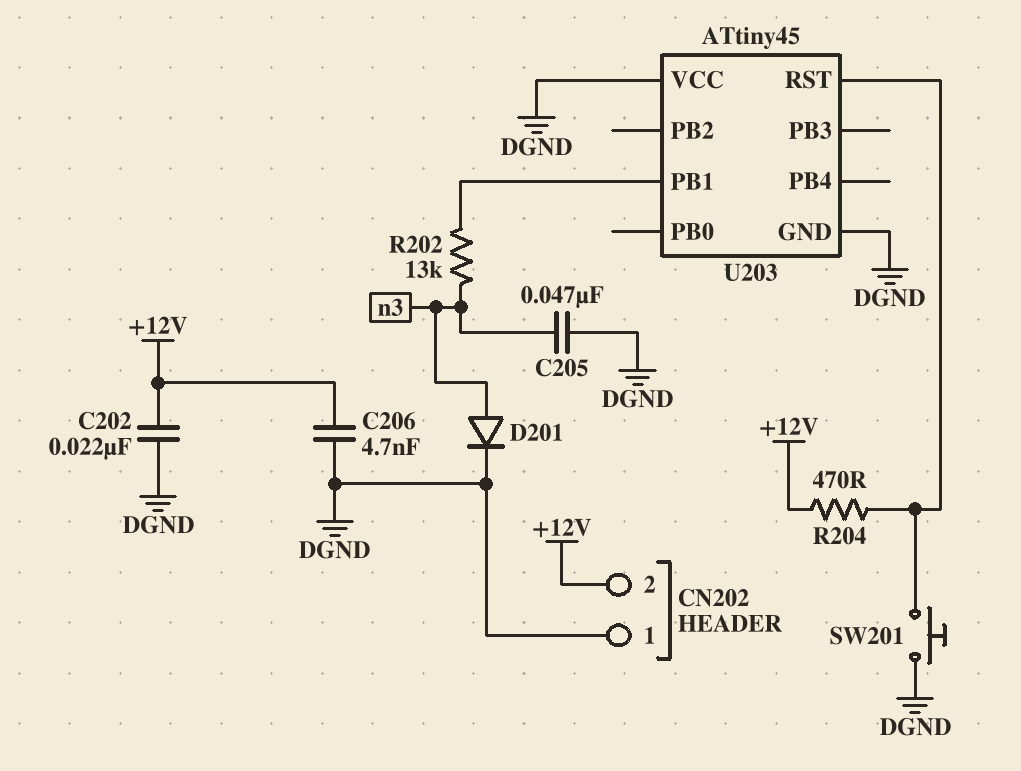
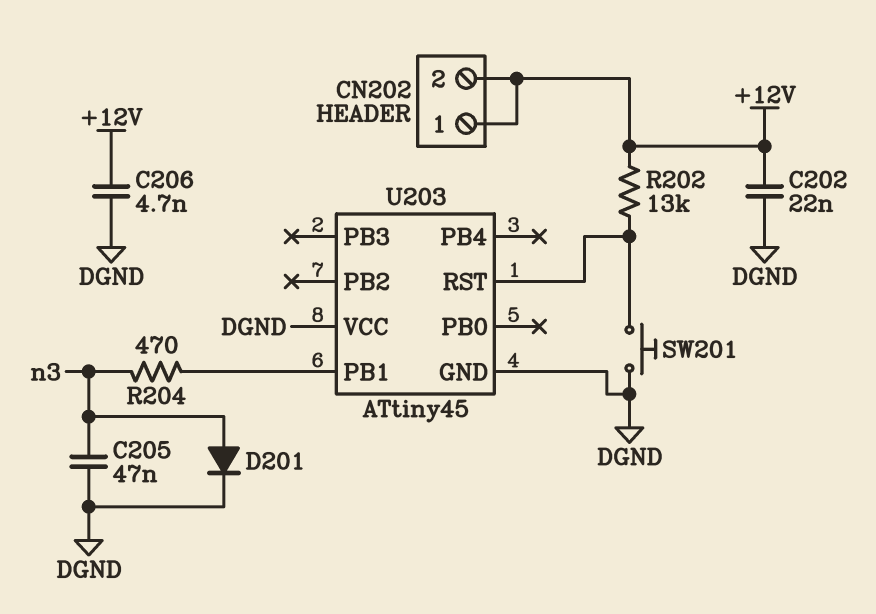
CN202 pin 1: DGND -> +12V
R202: 13k (U203/PB1, n3) -> 13k (+12V, U203/RST)
R204: 470 (+12V, U203/RST) -> 470 (U203/PB1, n3)

